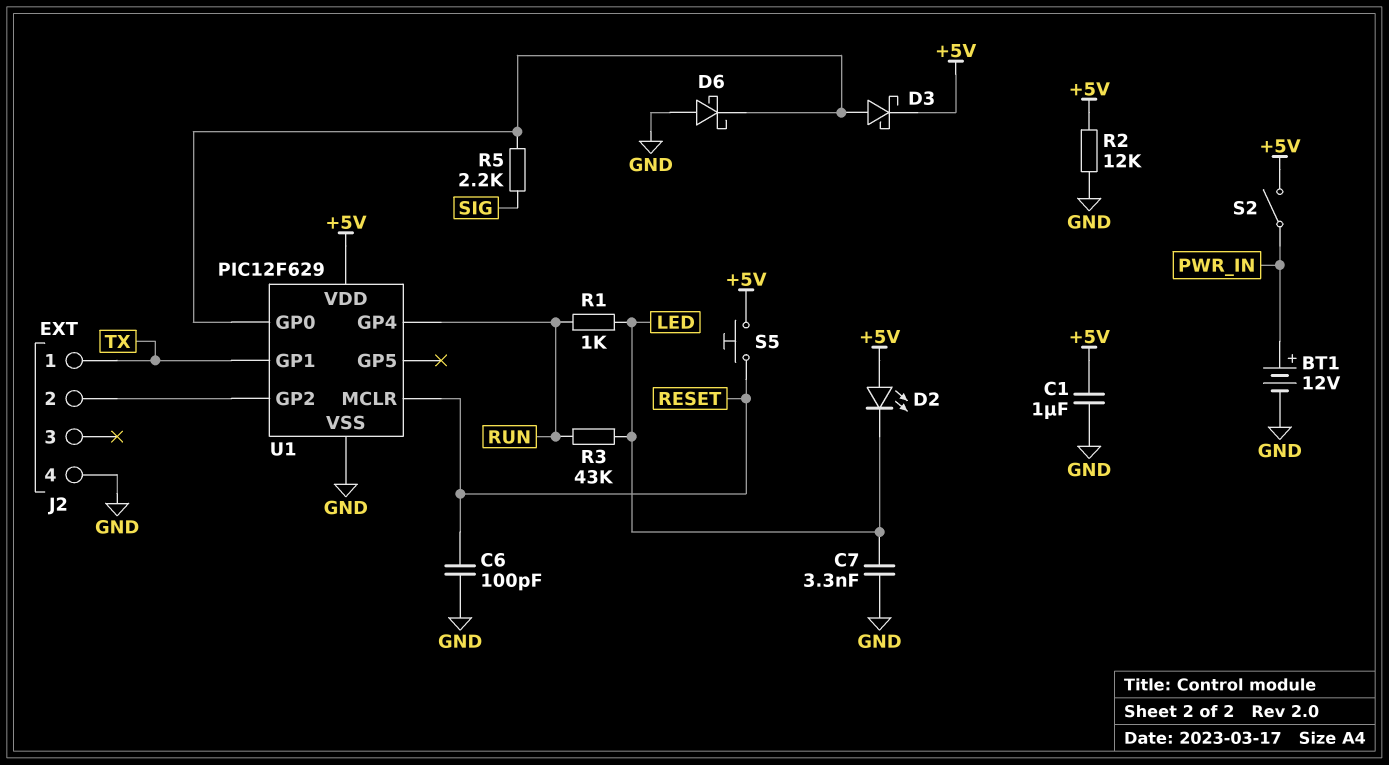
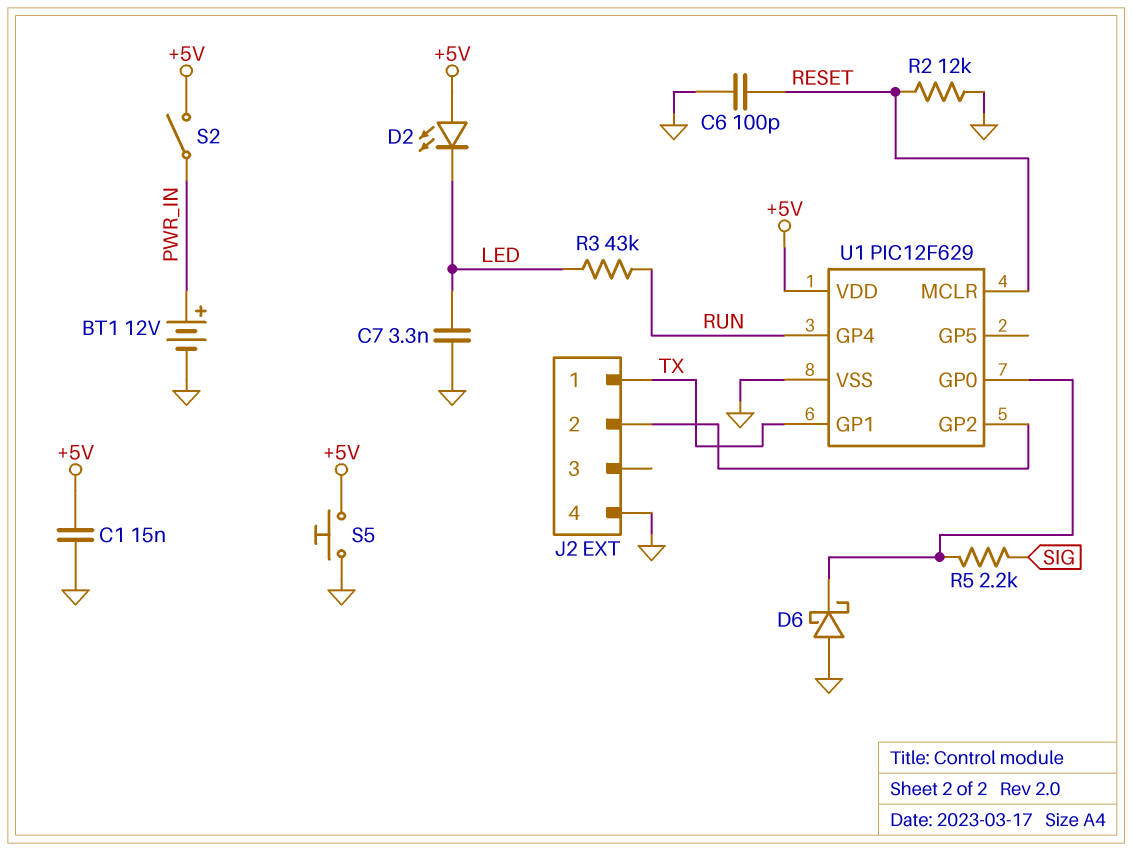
C1: 1uF (+5V, GND) -> 15nF (+5V, GND)
D3: schottky (A U1/GP0, K +5V) -> none
R1: 1k (LED, RUN) -> none
R2: 12k (+5V, GND) -> 12k (GND, RESET)
S5: button (+5V, RESET) -> button (+5V, GND)

